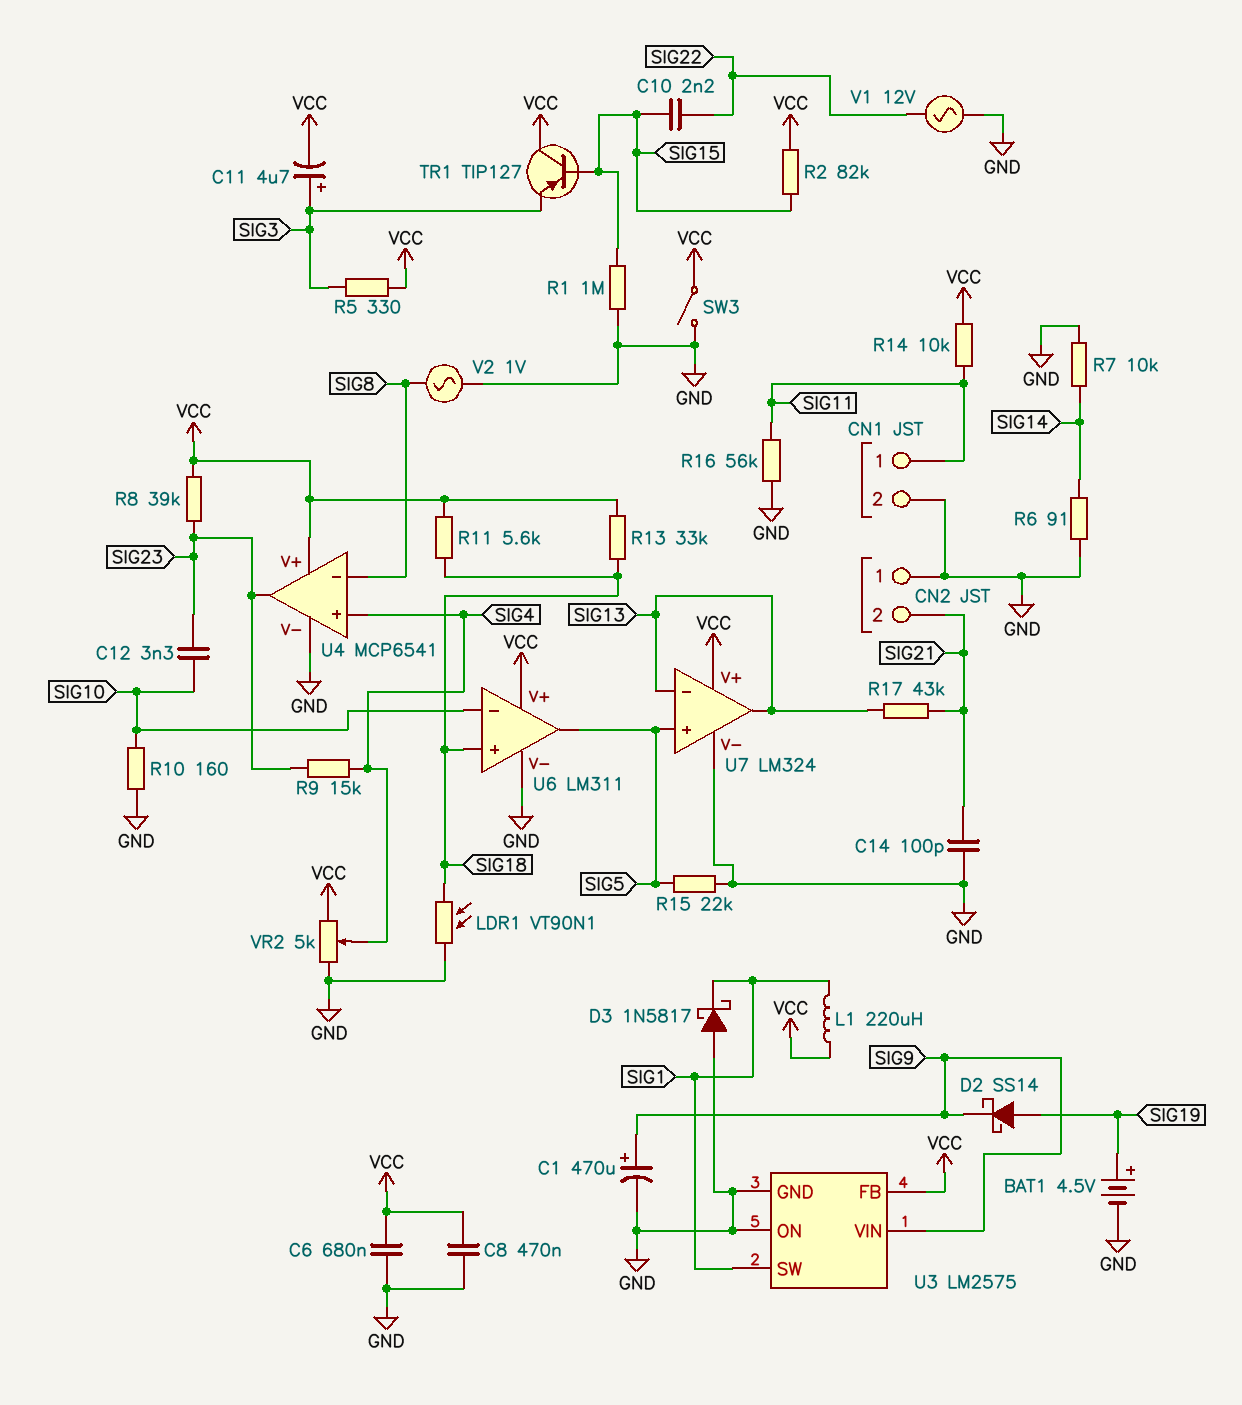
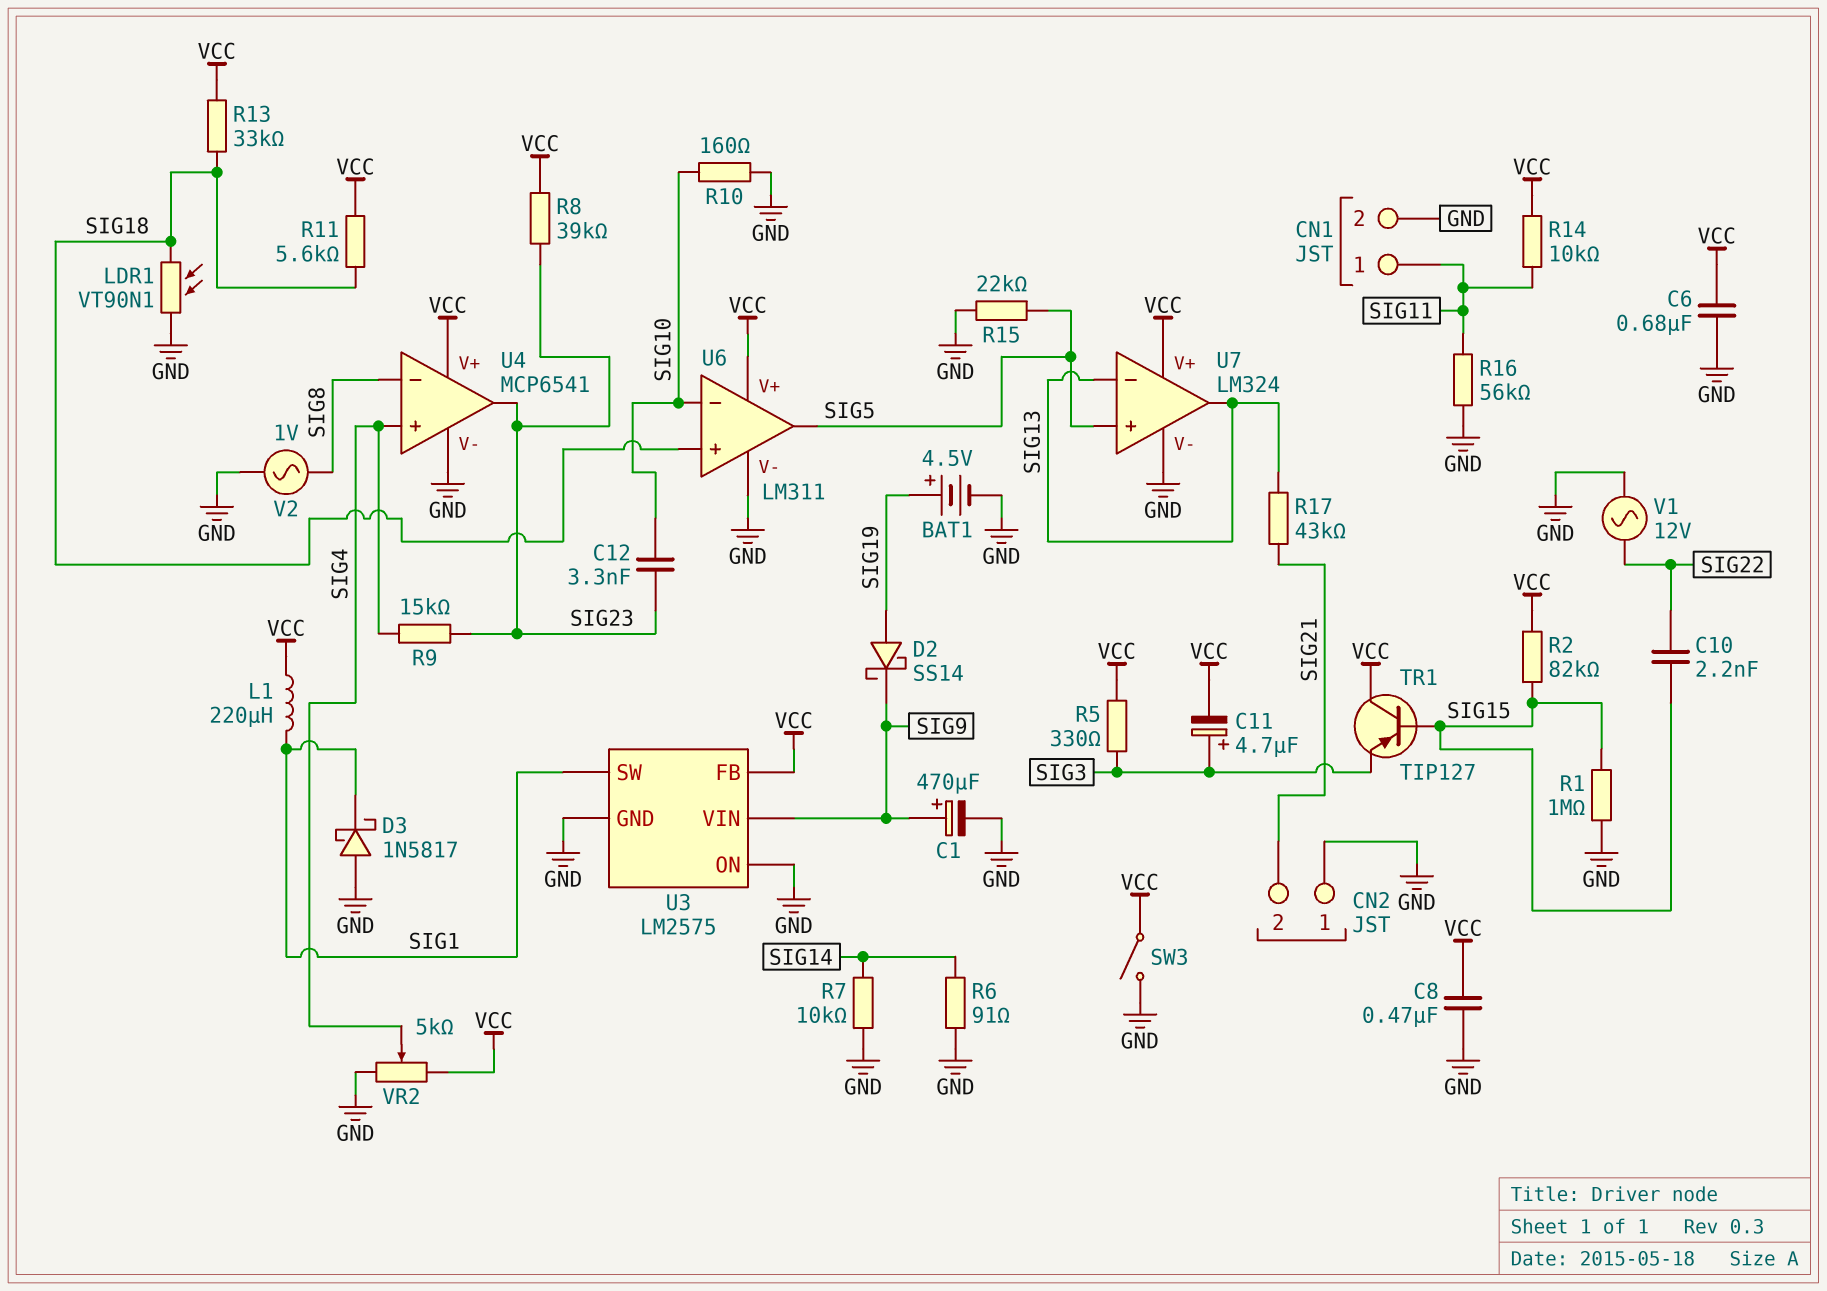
C14: 100pF (GND, SIG21) -> none

